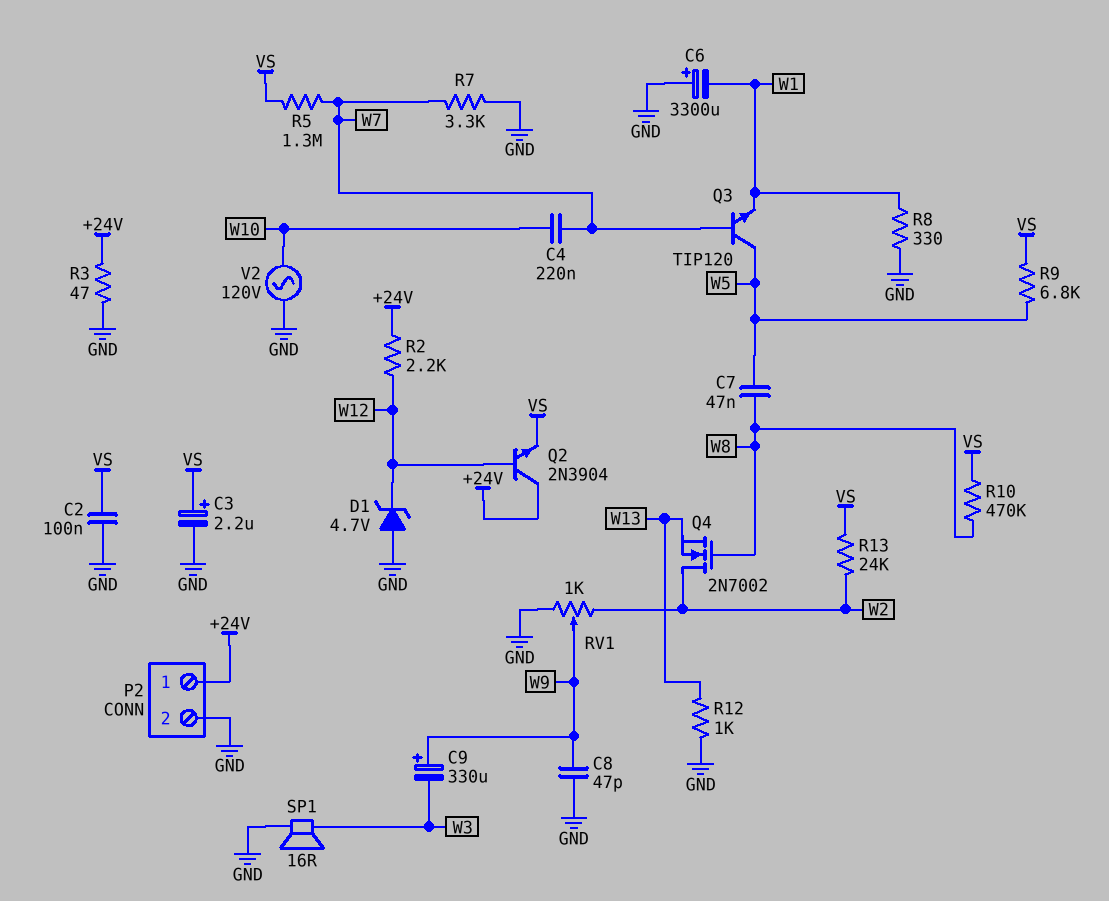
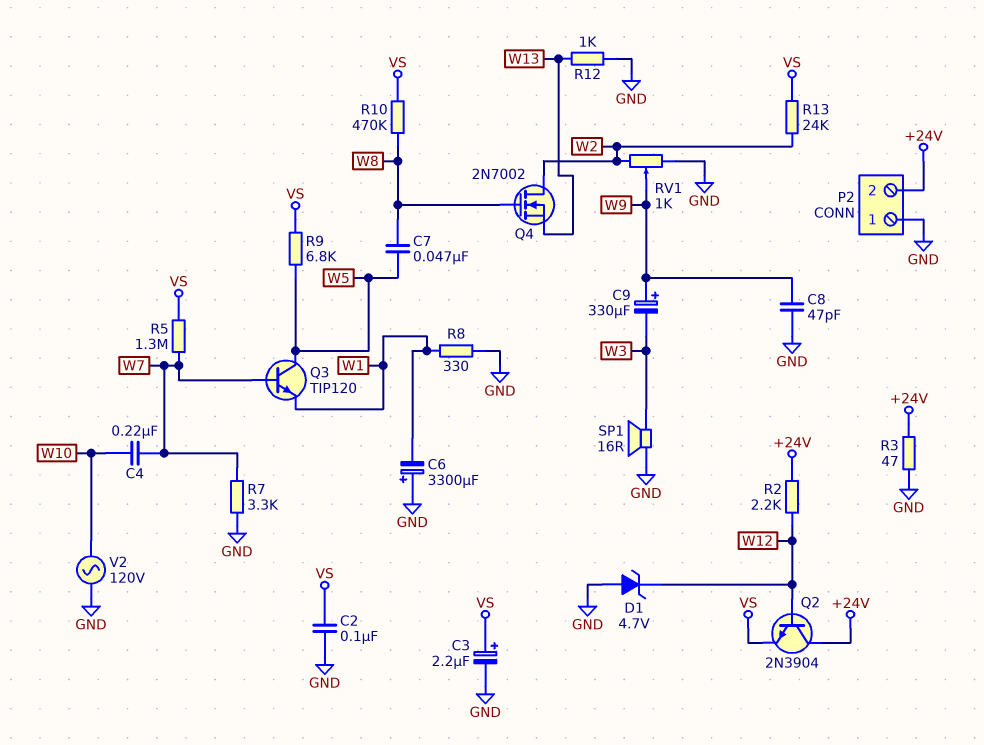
P2 pin 1: +24V -> GND
P2 pin 2: GND -> +24V

